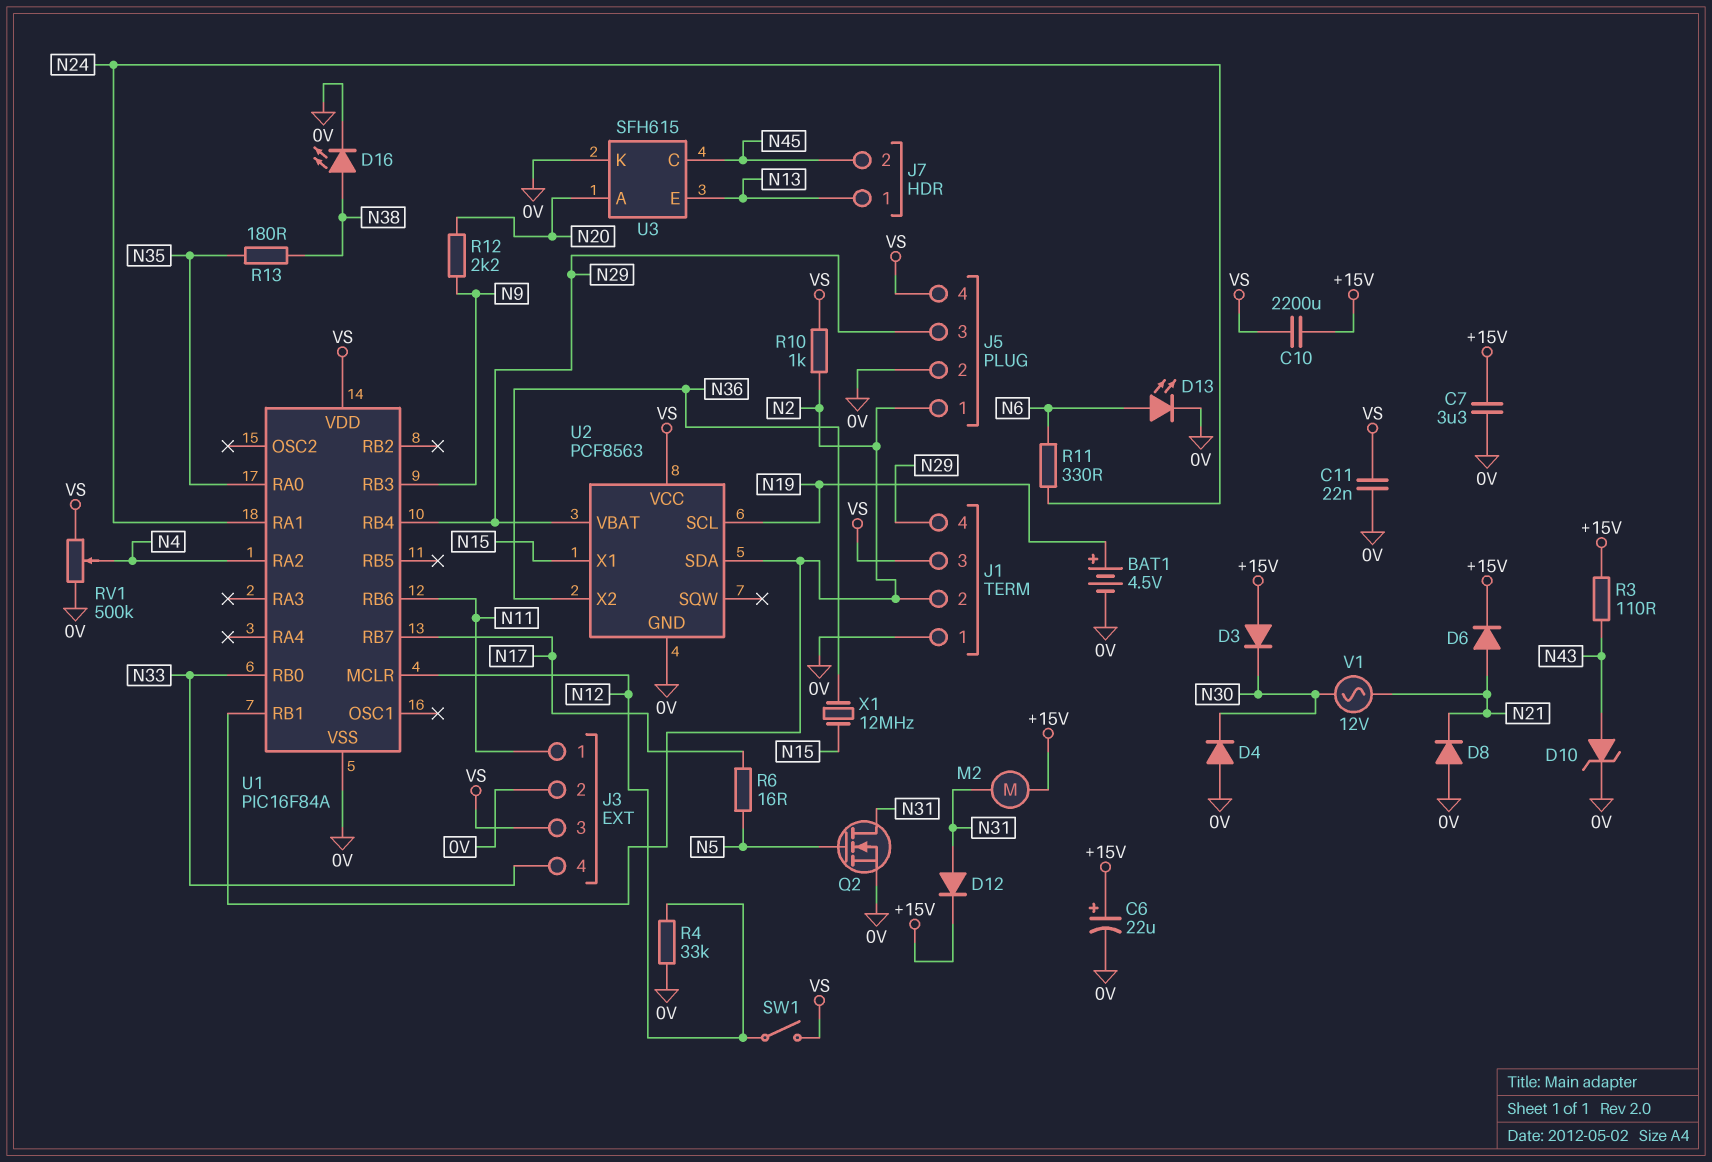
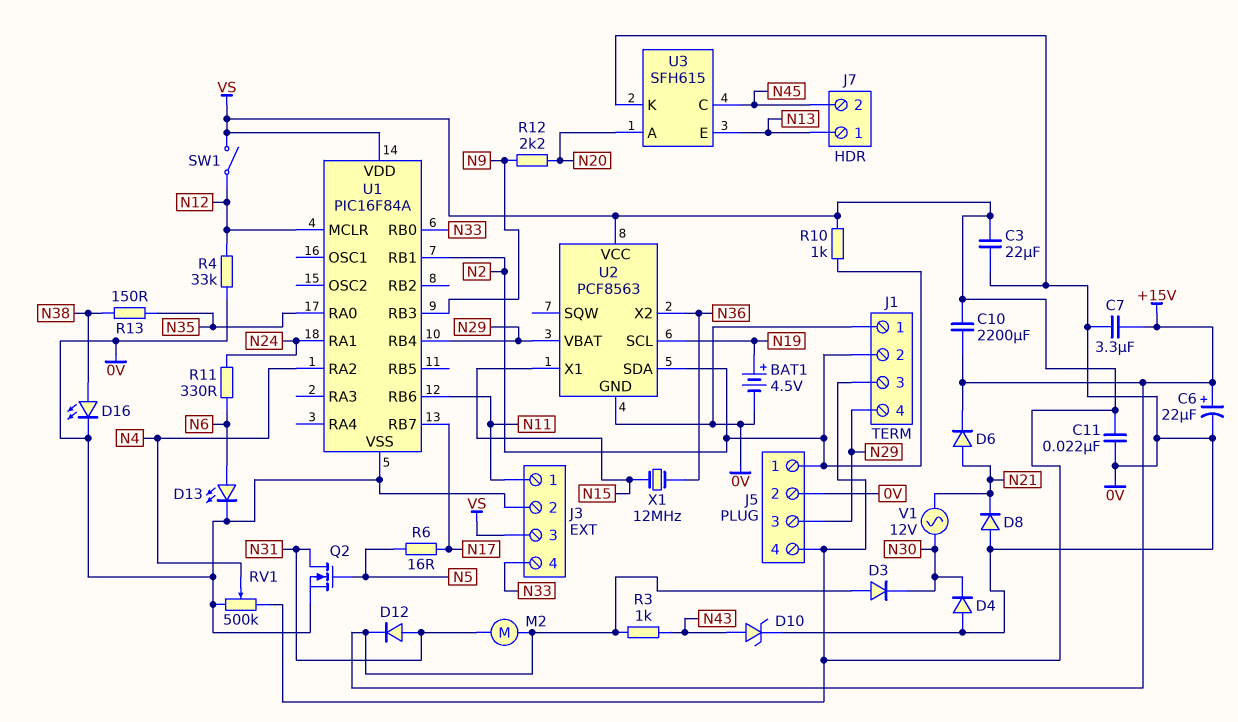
C3: none -> 22uF (0V, VS)
R3: 110 (+15V, N43) -> 1k (+15V, N43)
R13: 180 (N35, N38) -> 150 (N35, N38)

